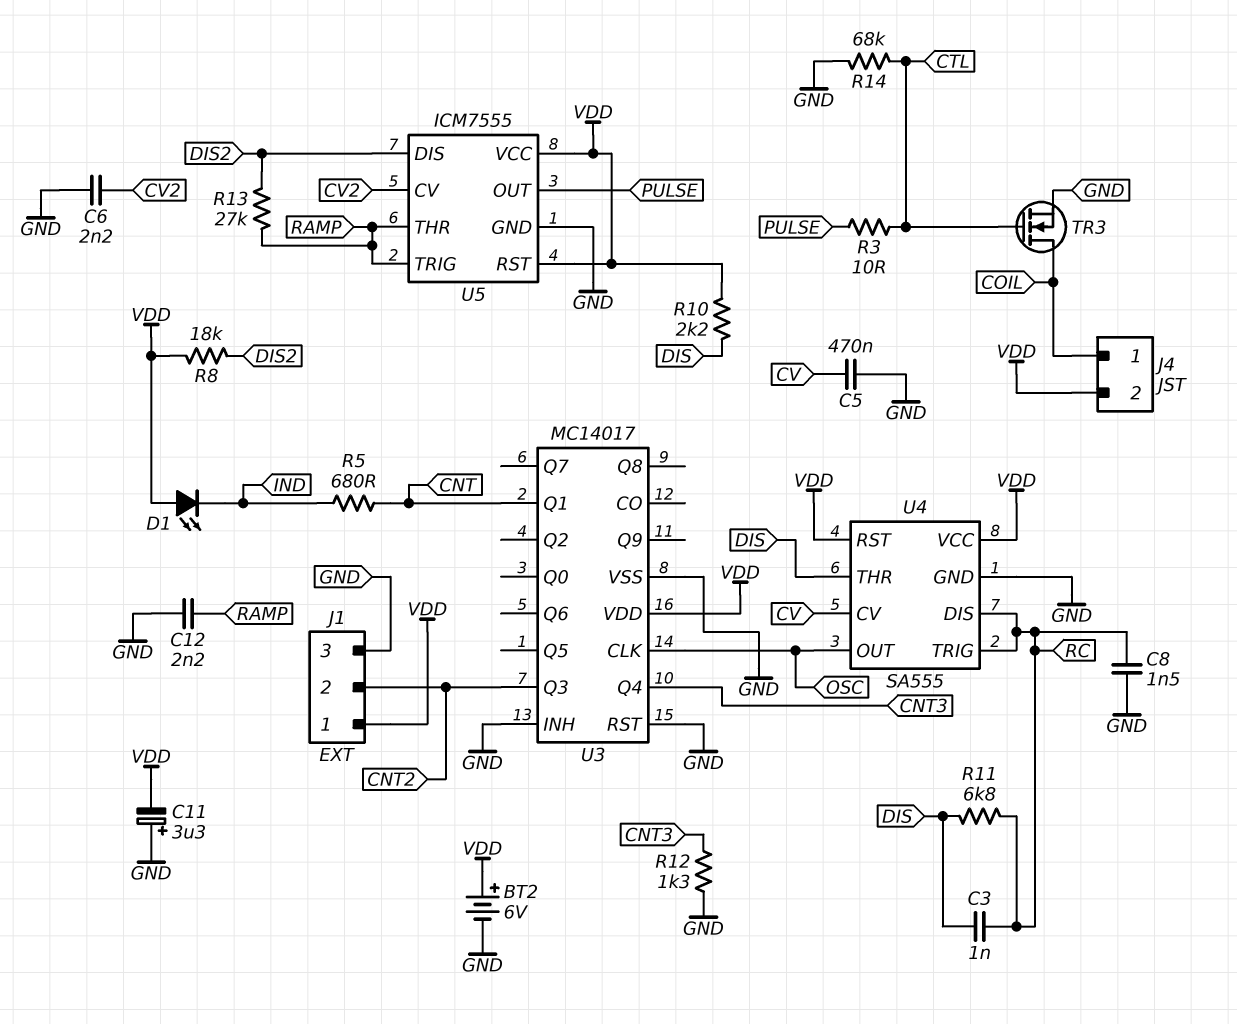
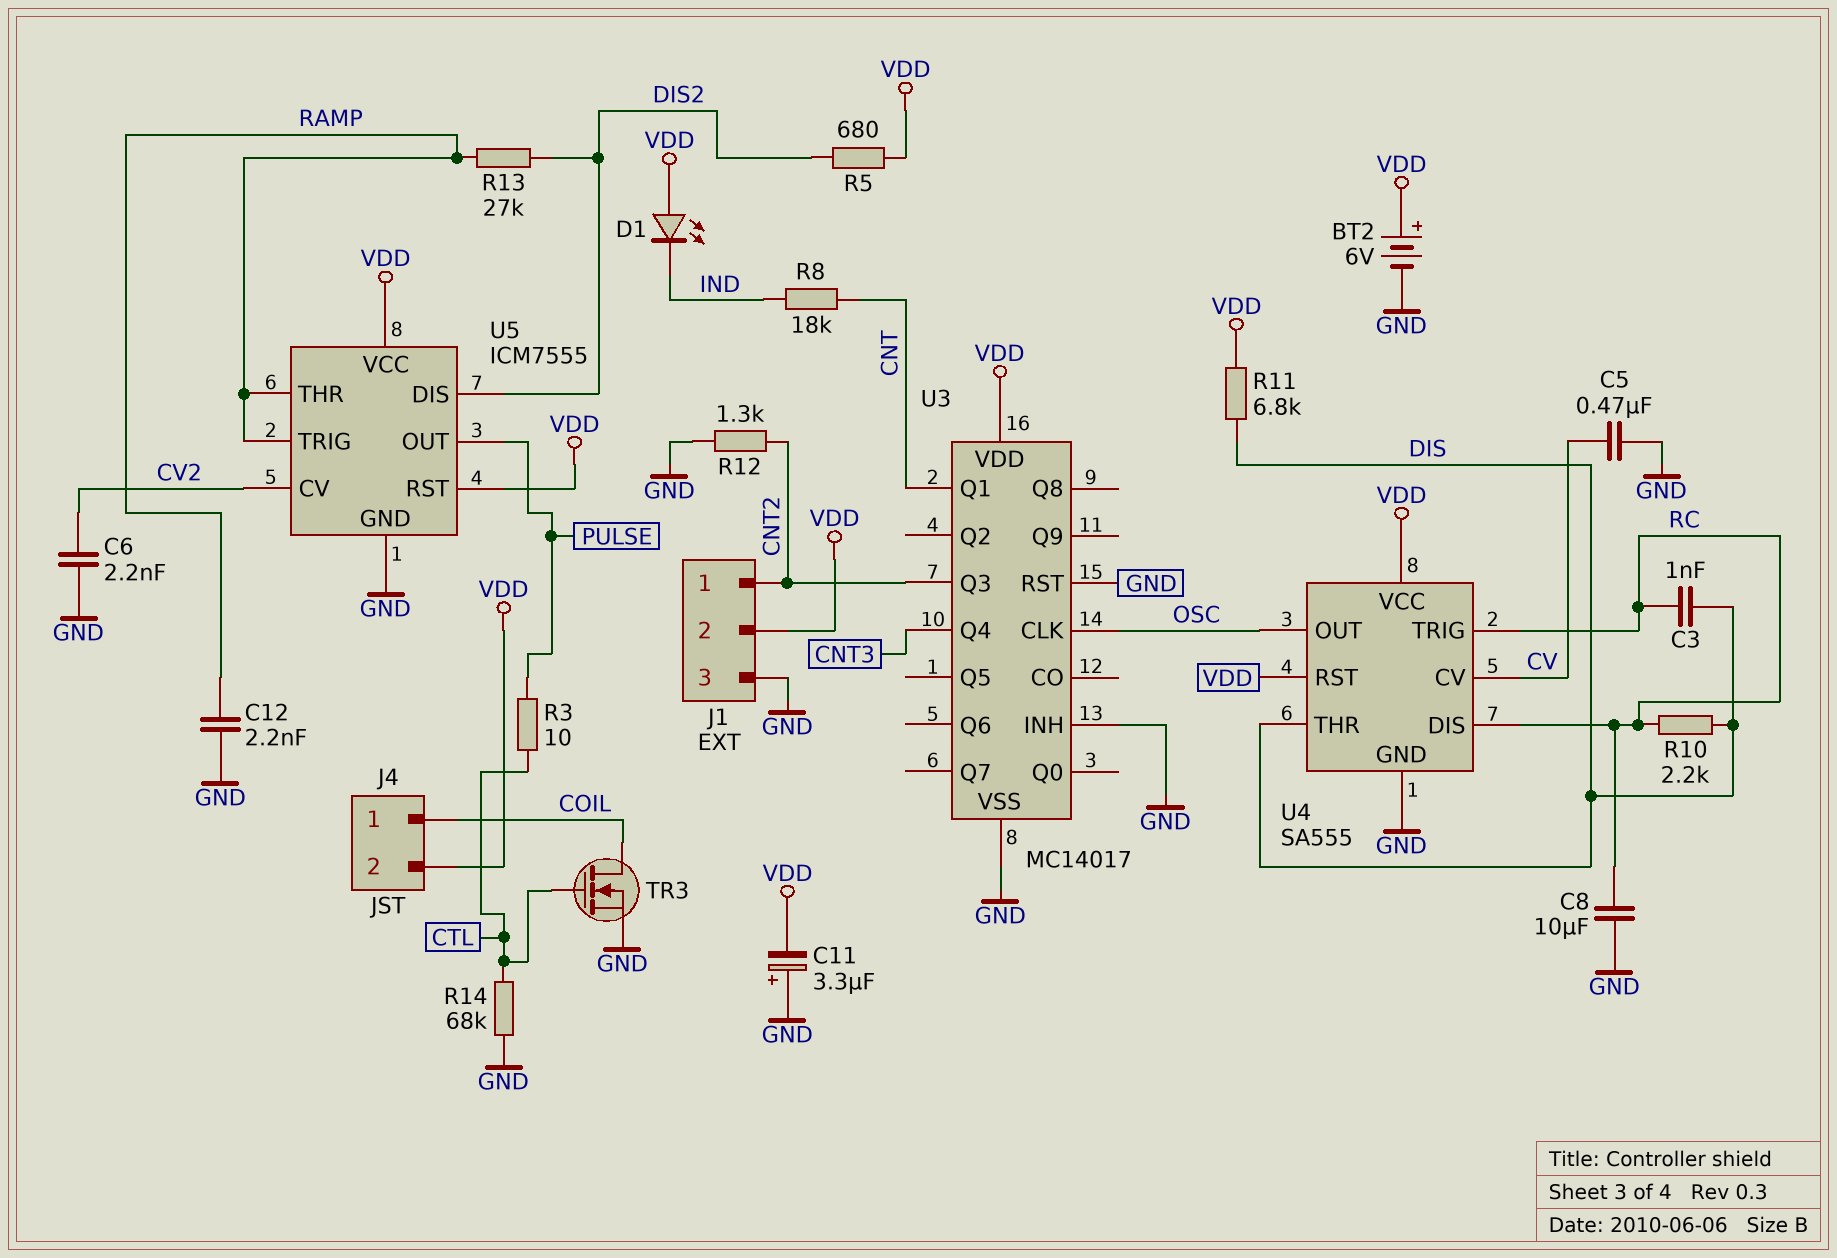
C8: 1.5nF (GND, RC) -> 10uF (GND, RC)
J1 pin 1: VDD -> CNT2
J1 pin 2: CNT2 -> VDD
R5: 680 (CNT, IND) -> 680 (DIS2, VDD)
R8: 18k (DIS2, VDD) -> 18k (CNT, IND)
R10: 2.2k (DIS, VDD) -> 2.2k (DIS, RC)
R11: 6.8k (DIS, RC) -> 6.8k (DIS, VDD)
R12: 1.3k (CNT3, GND) -> 1.3k (CNT2, GND)

